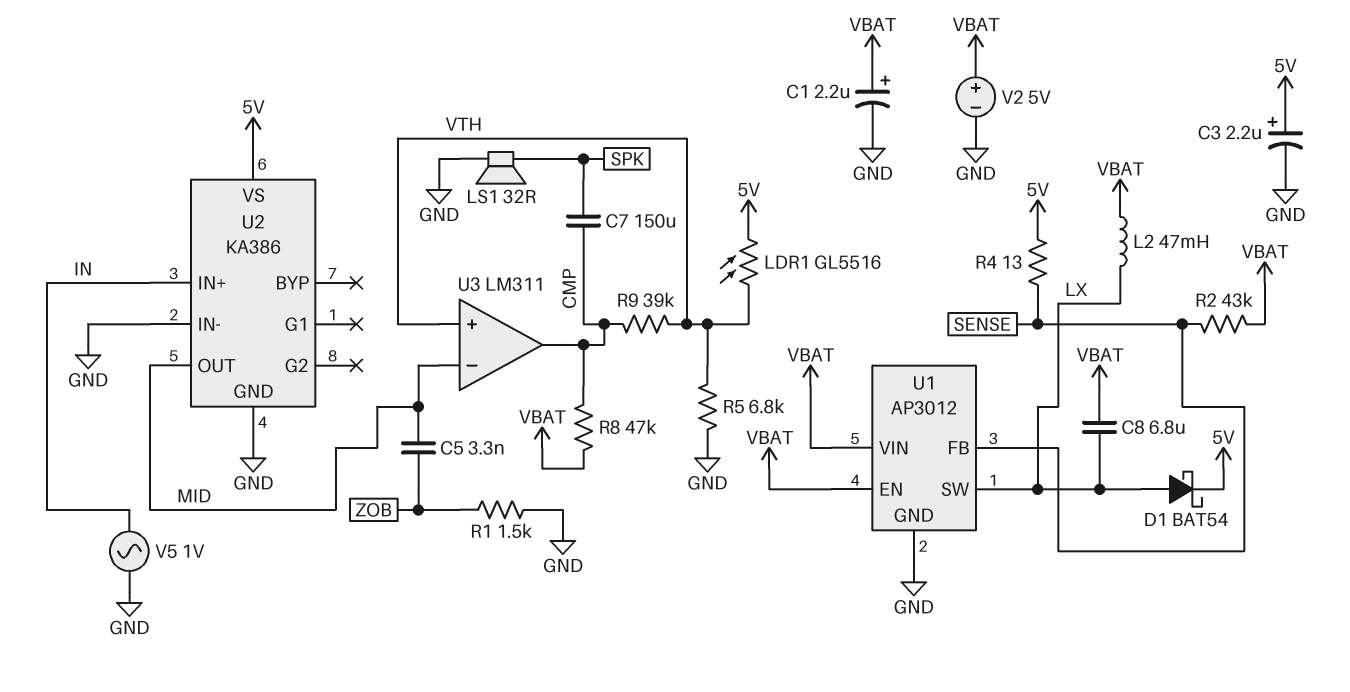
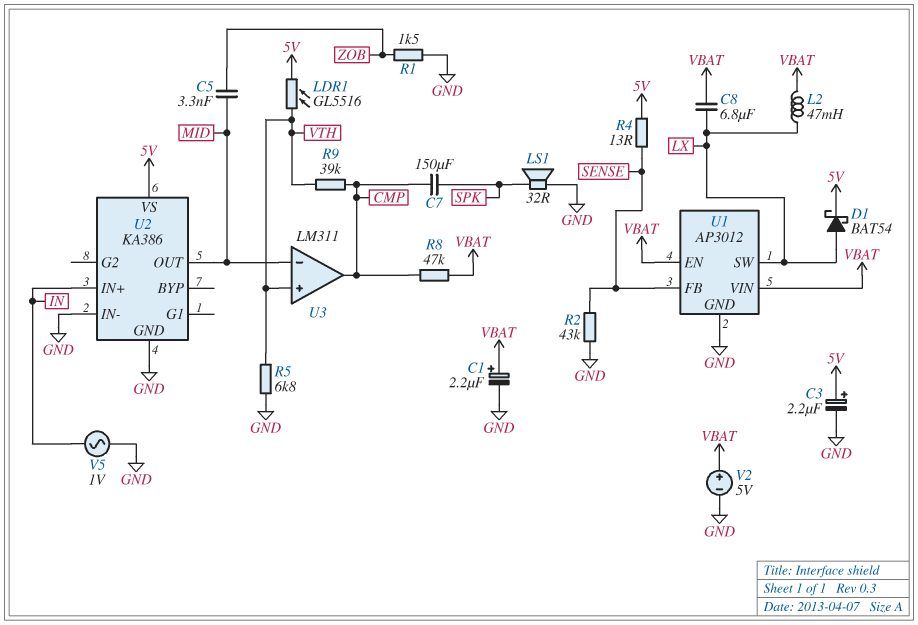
R2: 43k (SENSE, VBAT) -> 43k (GND, SENSE)

